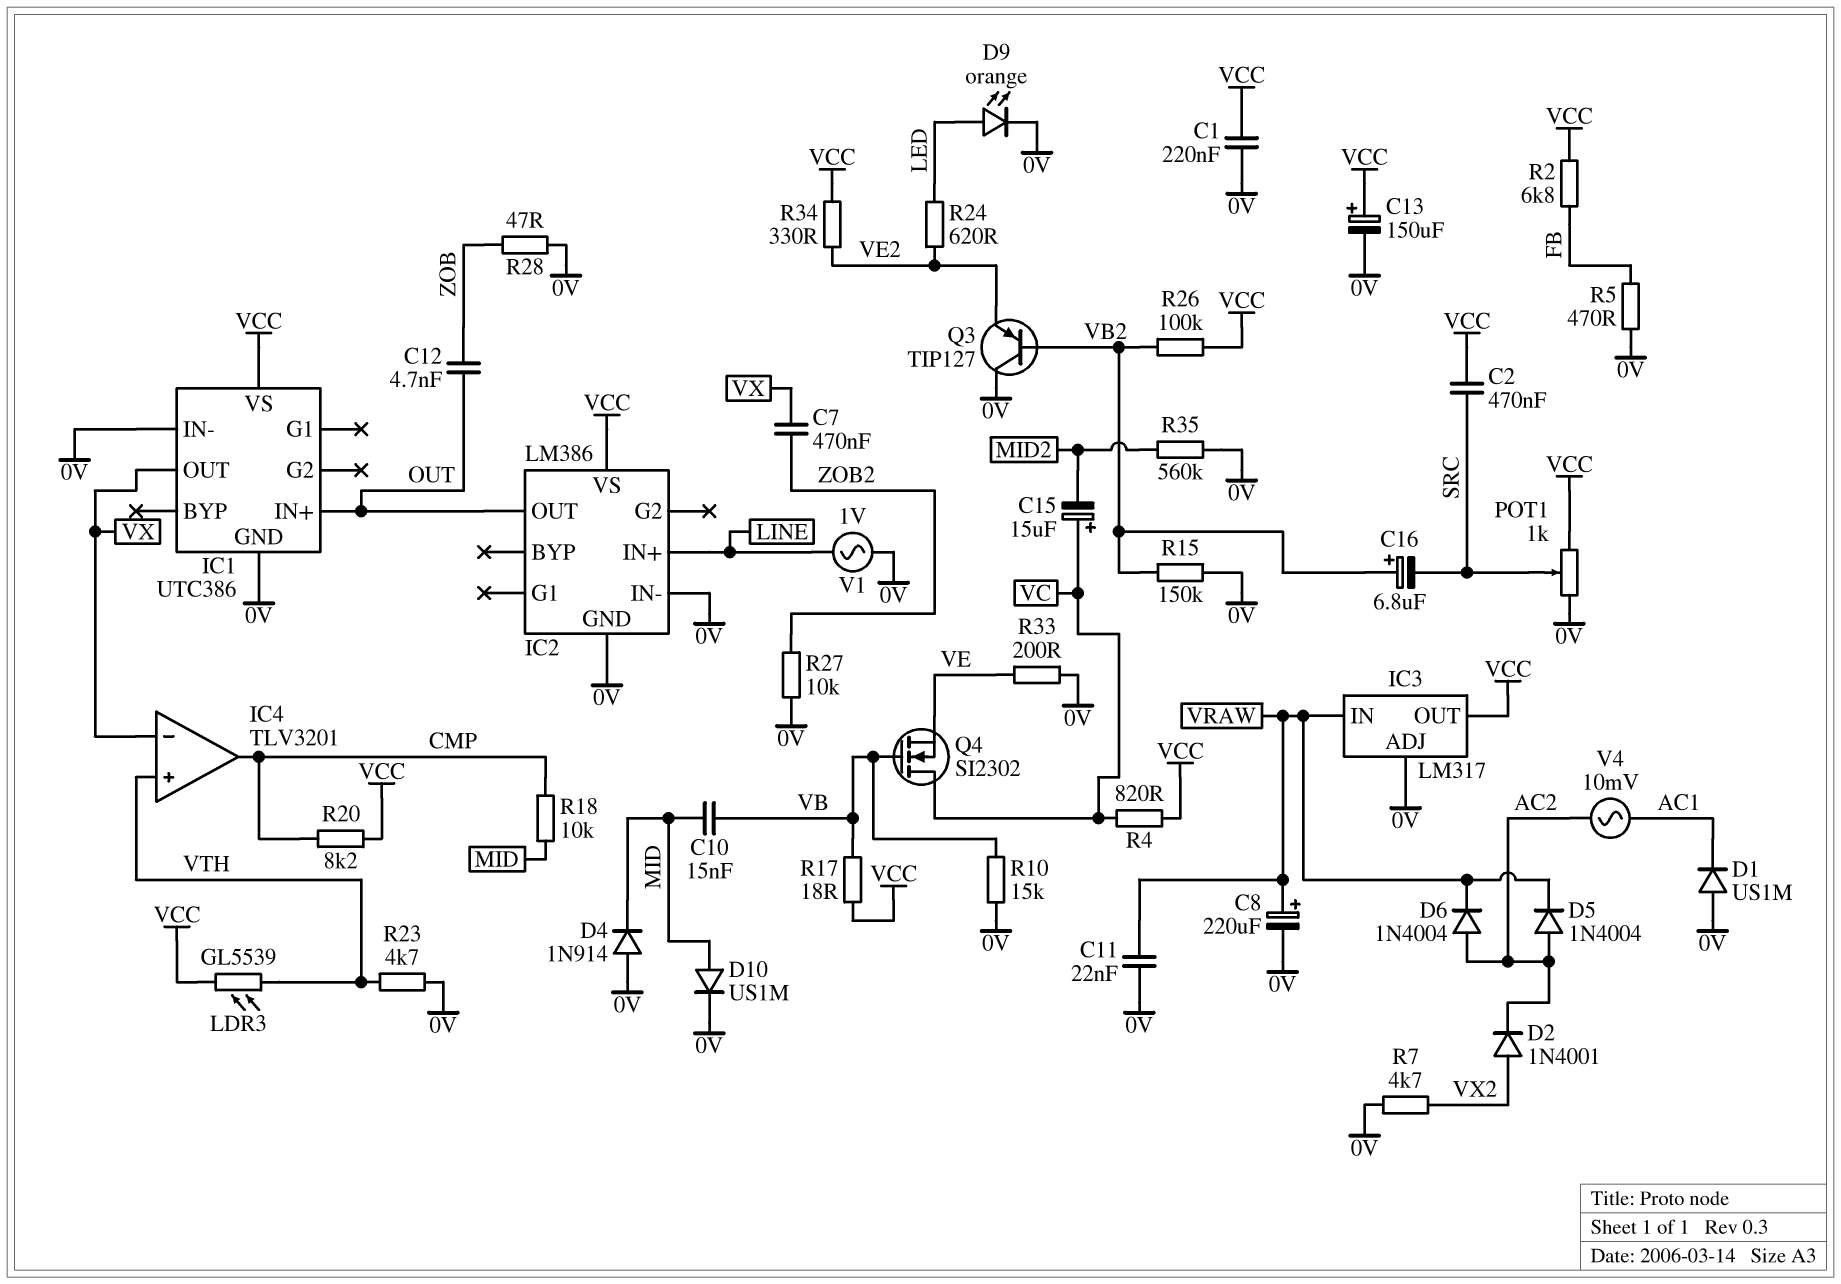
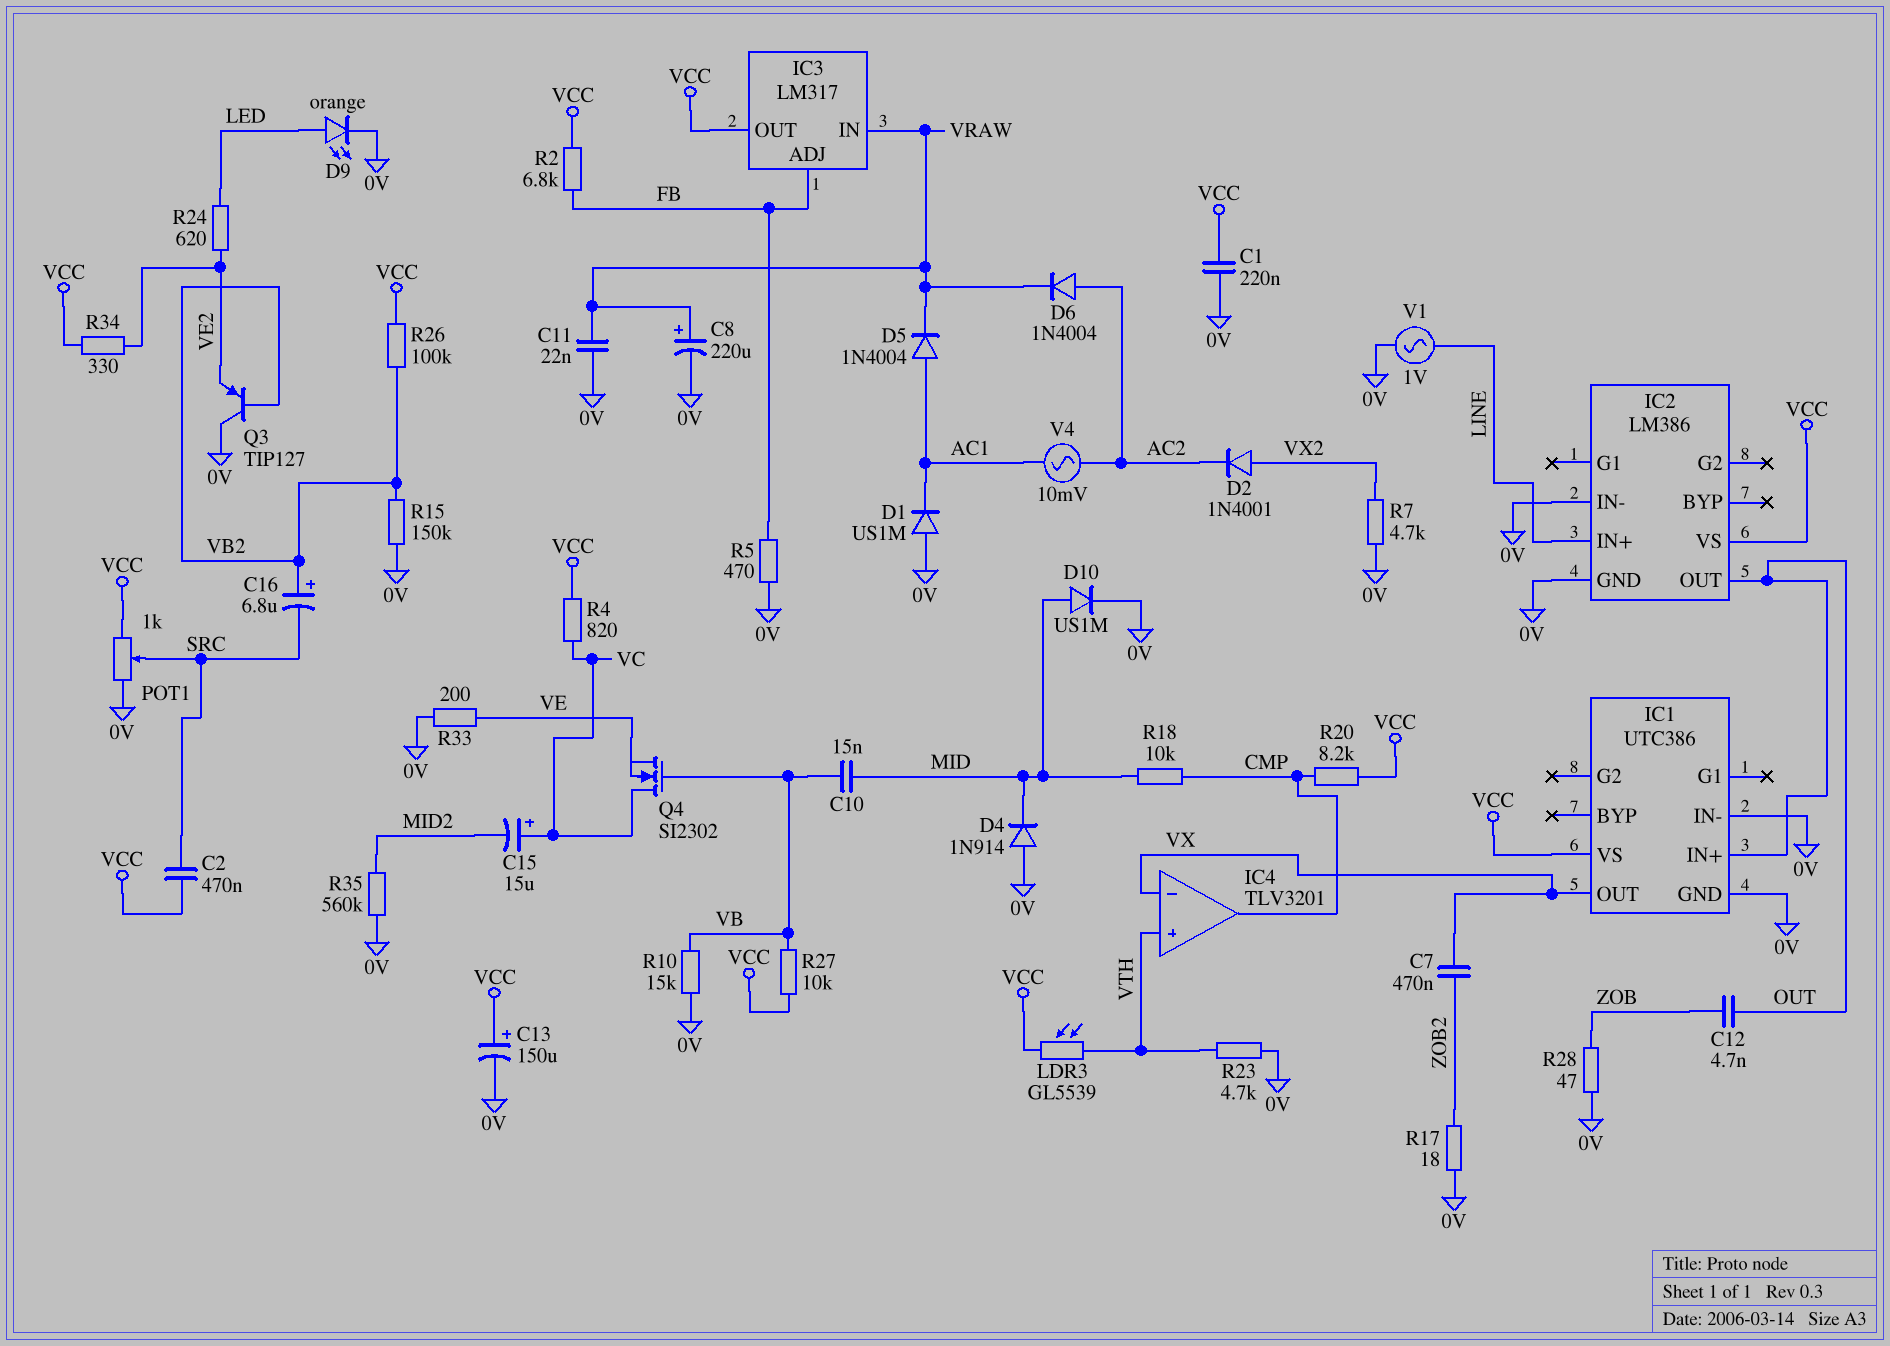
D5: diode 1N4004 (A AC2, K VRAW) -> diode 1N4004 (A AC1, K VRAW)
IC3 pin ADJ: 0V -> FB
R17: 18 (VB, VCC) -> 18 (0V, ZOB2)
R27: 10k (0V, ZOB2) -> 10k (VB, VCC)

